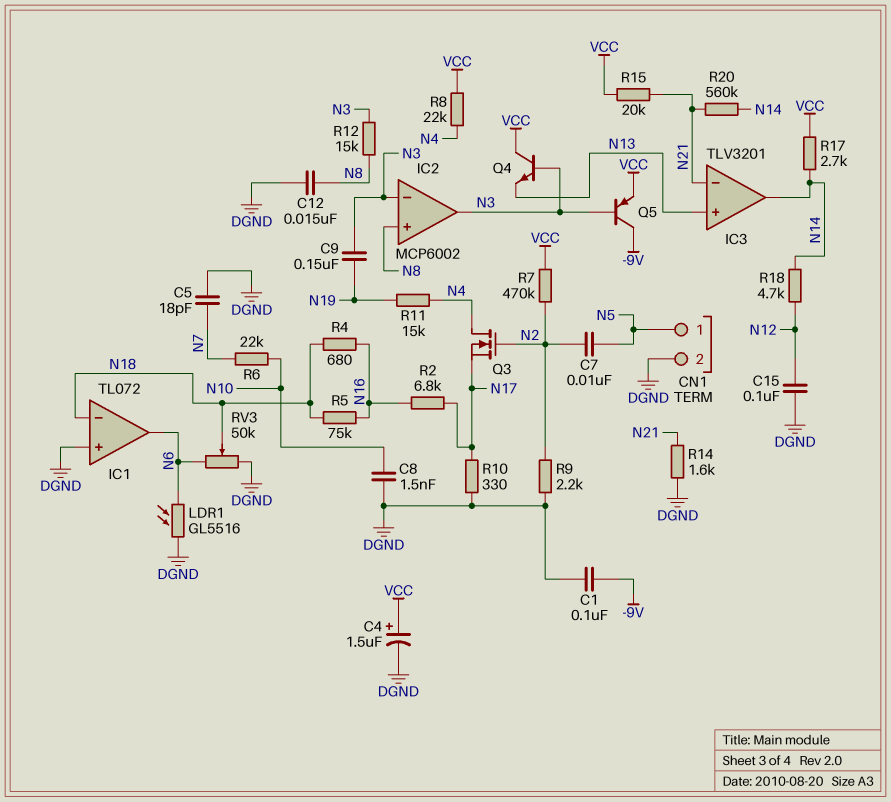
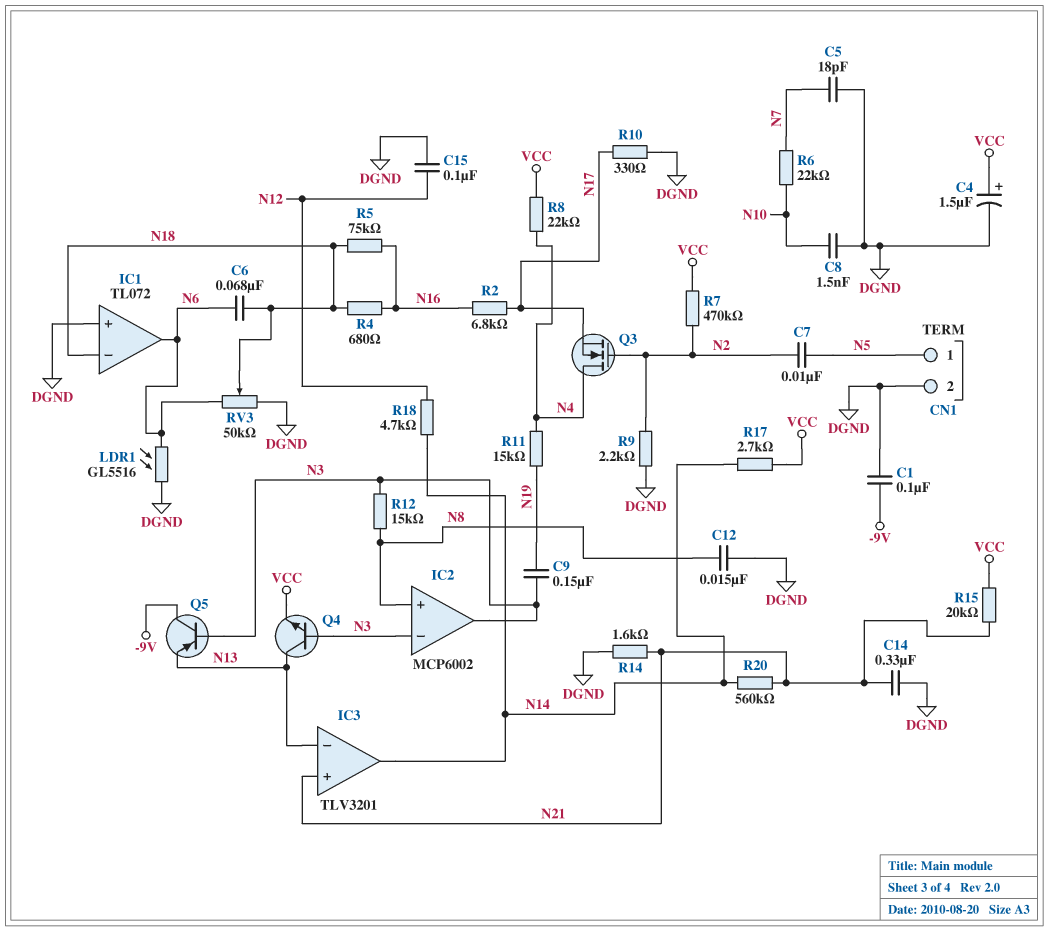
C6: none -> 68nF (N6, N18)
C14: none -> 330nF (DGND, N21)
IC3 pin in+: N13 -> N21
IC3 pin in-: N21 -> N13
Q4: NPN (B N3, C VCC, E N13) -> NPN (B N3, C N13, E VCC)
Q5: PNP (B N3, C -9V, E VCC) -> PNP (B N3, C -9V, E N13)

